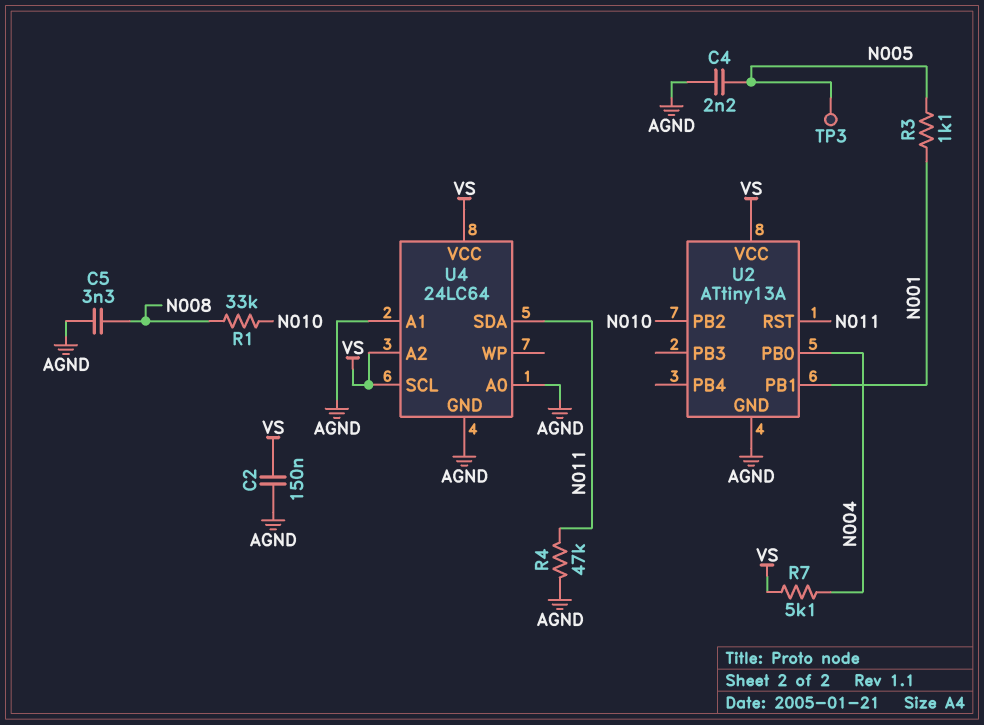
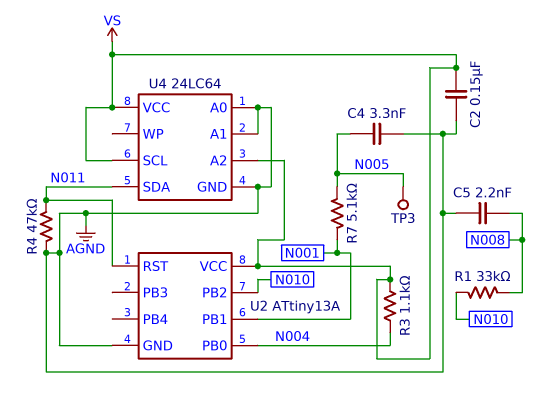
C4: 2.2nF (AGND, N005) -> 3.3nF (AGND, N005)
C5: 3.3nF (AGND, N008) -> 2.2nF (AGND, N008)
R3: 1.1k (N001, N005) -> 1.1k (N004, VS)
R7: 5.1k (N004, VS) -> 5.1k (N001, N005)

